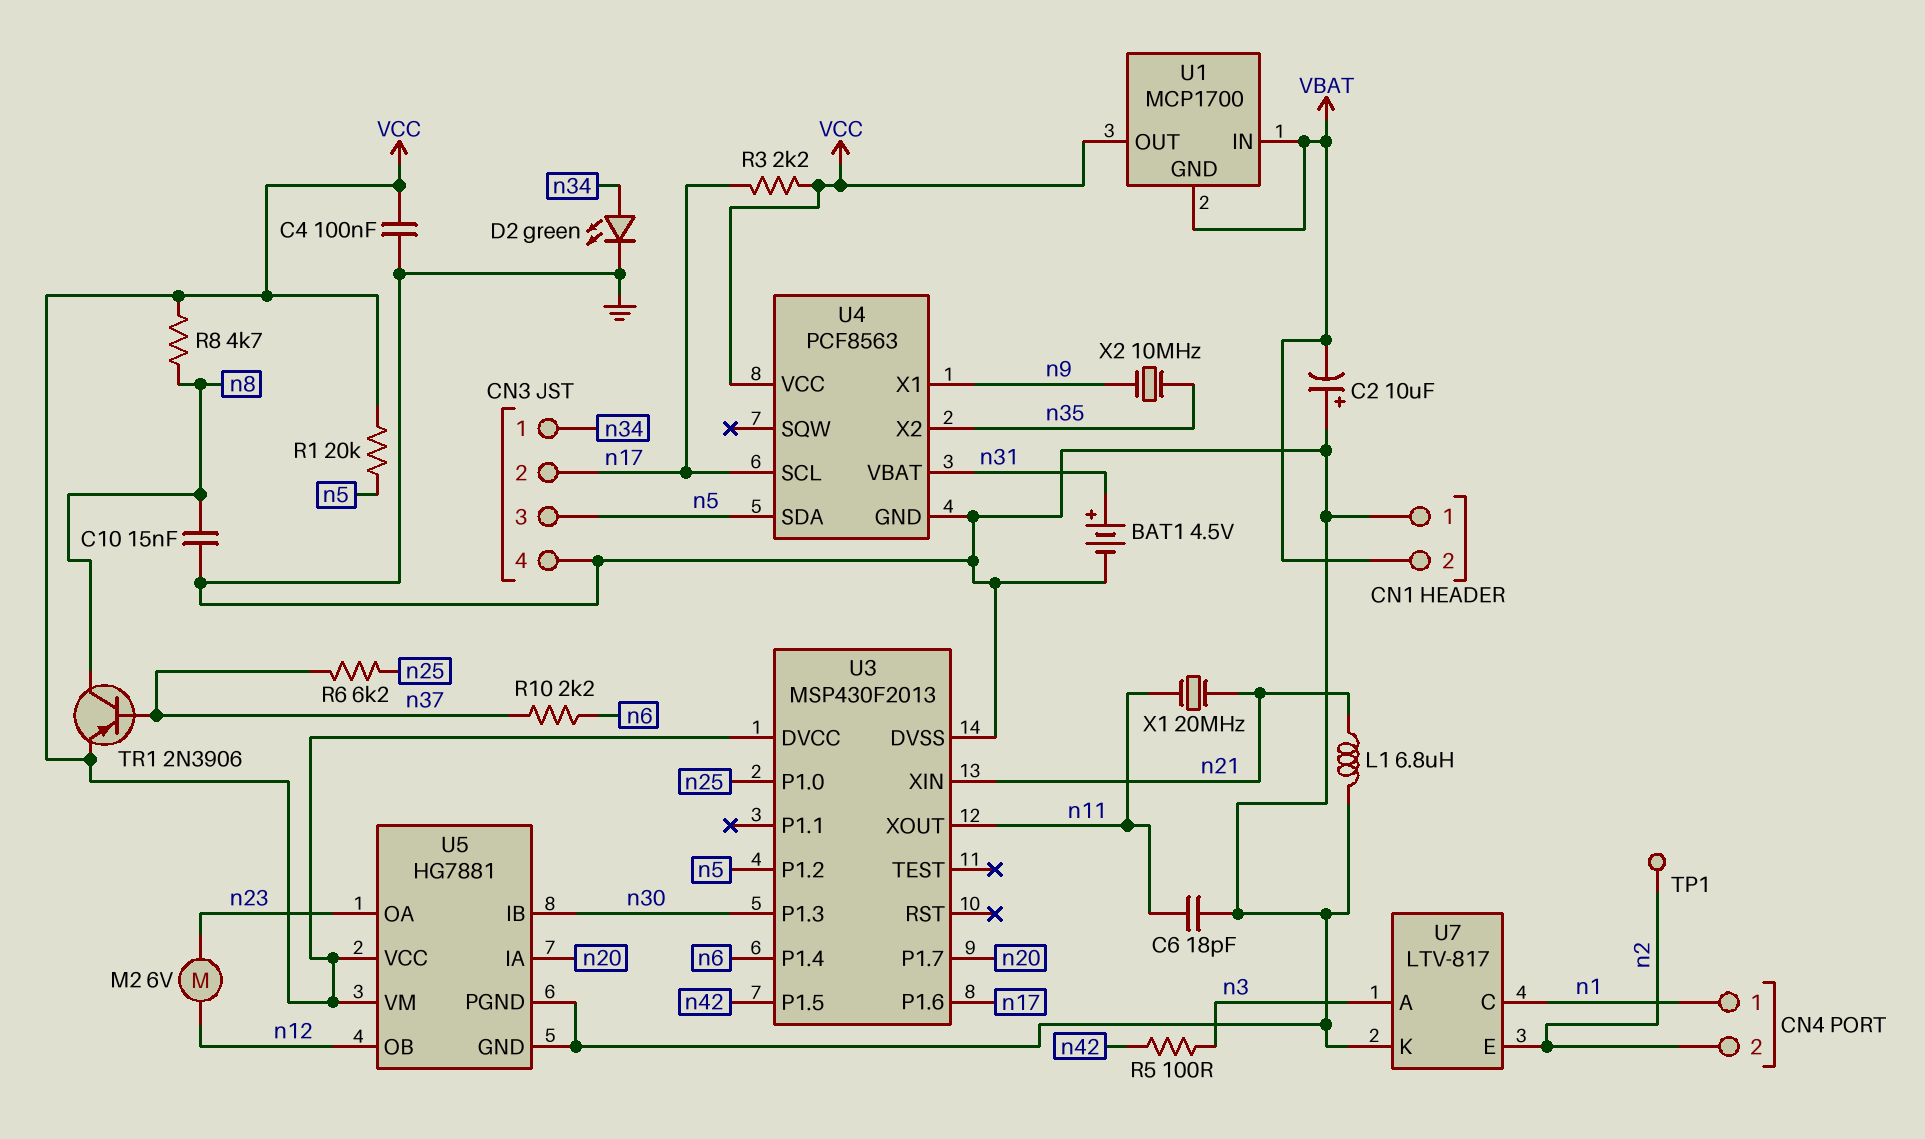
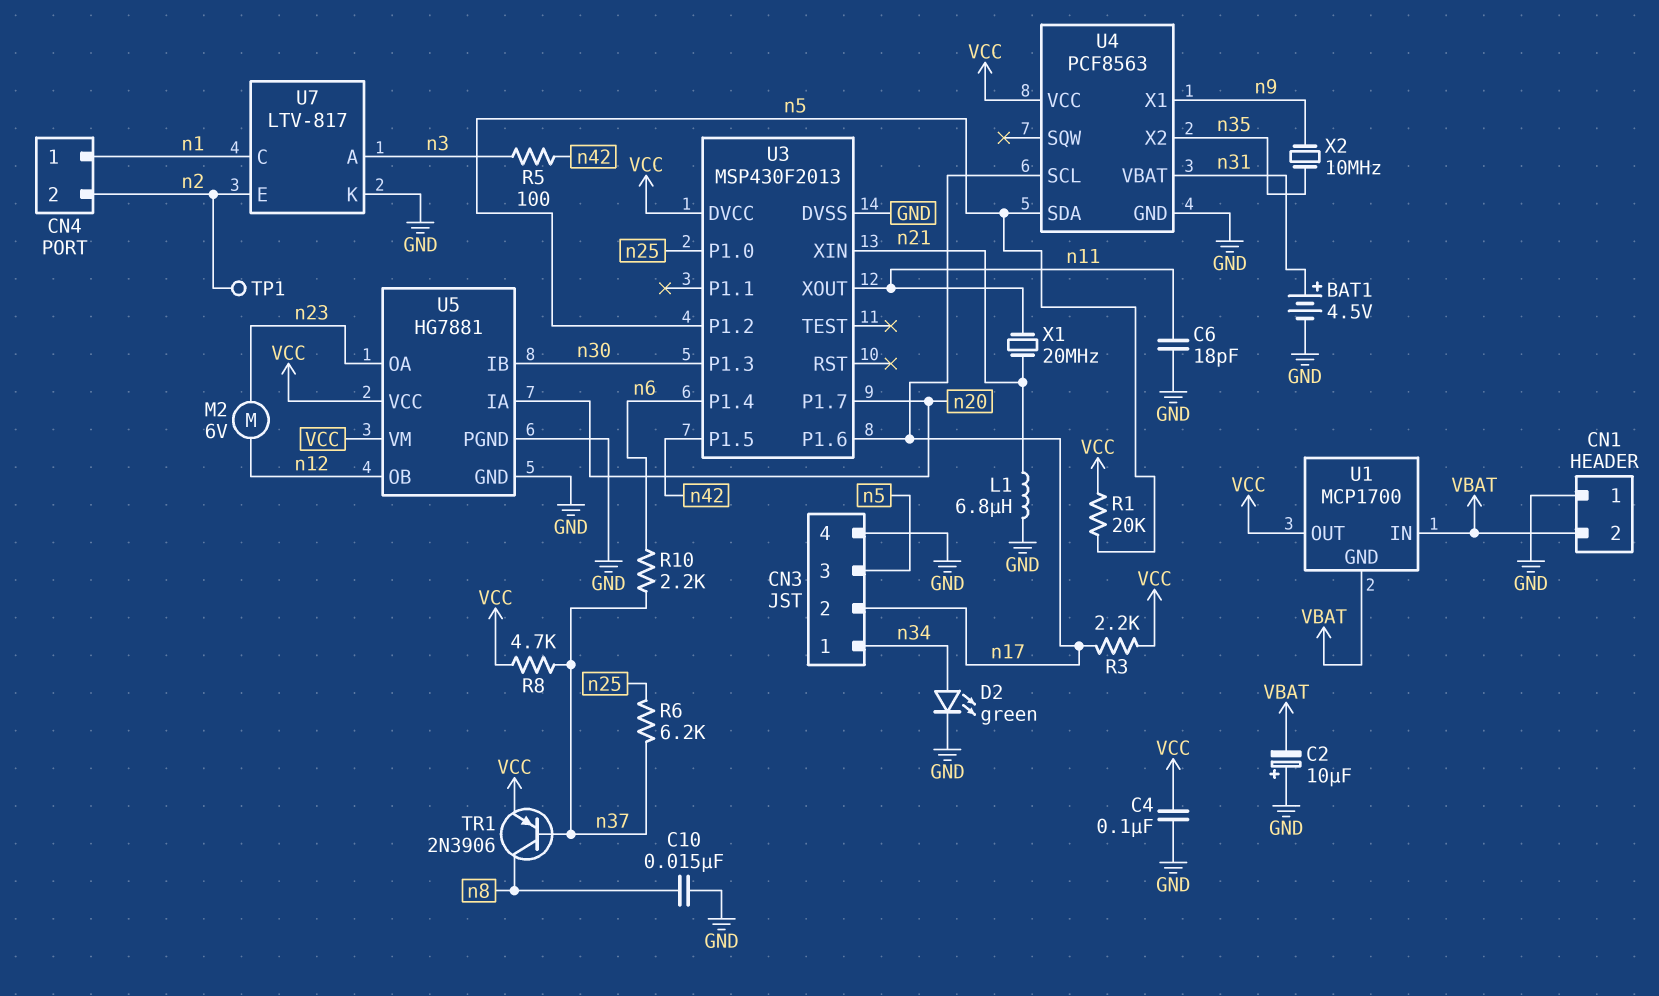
R8: 4.7k (VCC, n8) -> 4.7k (VCC, n37)

